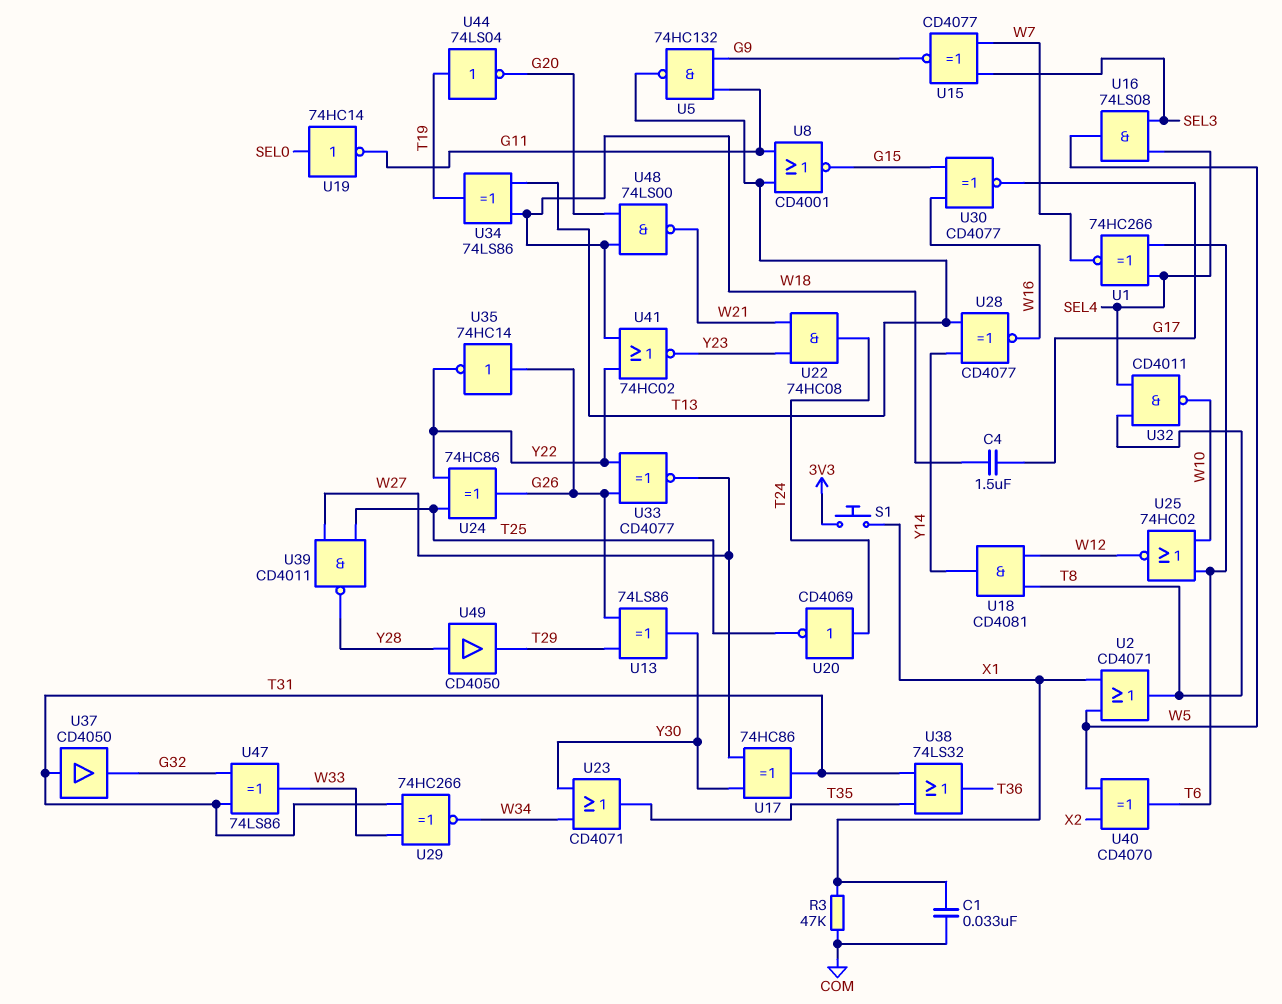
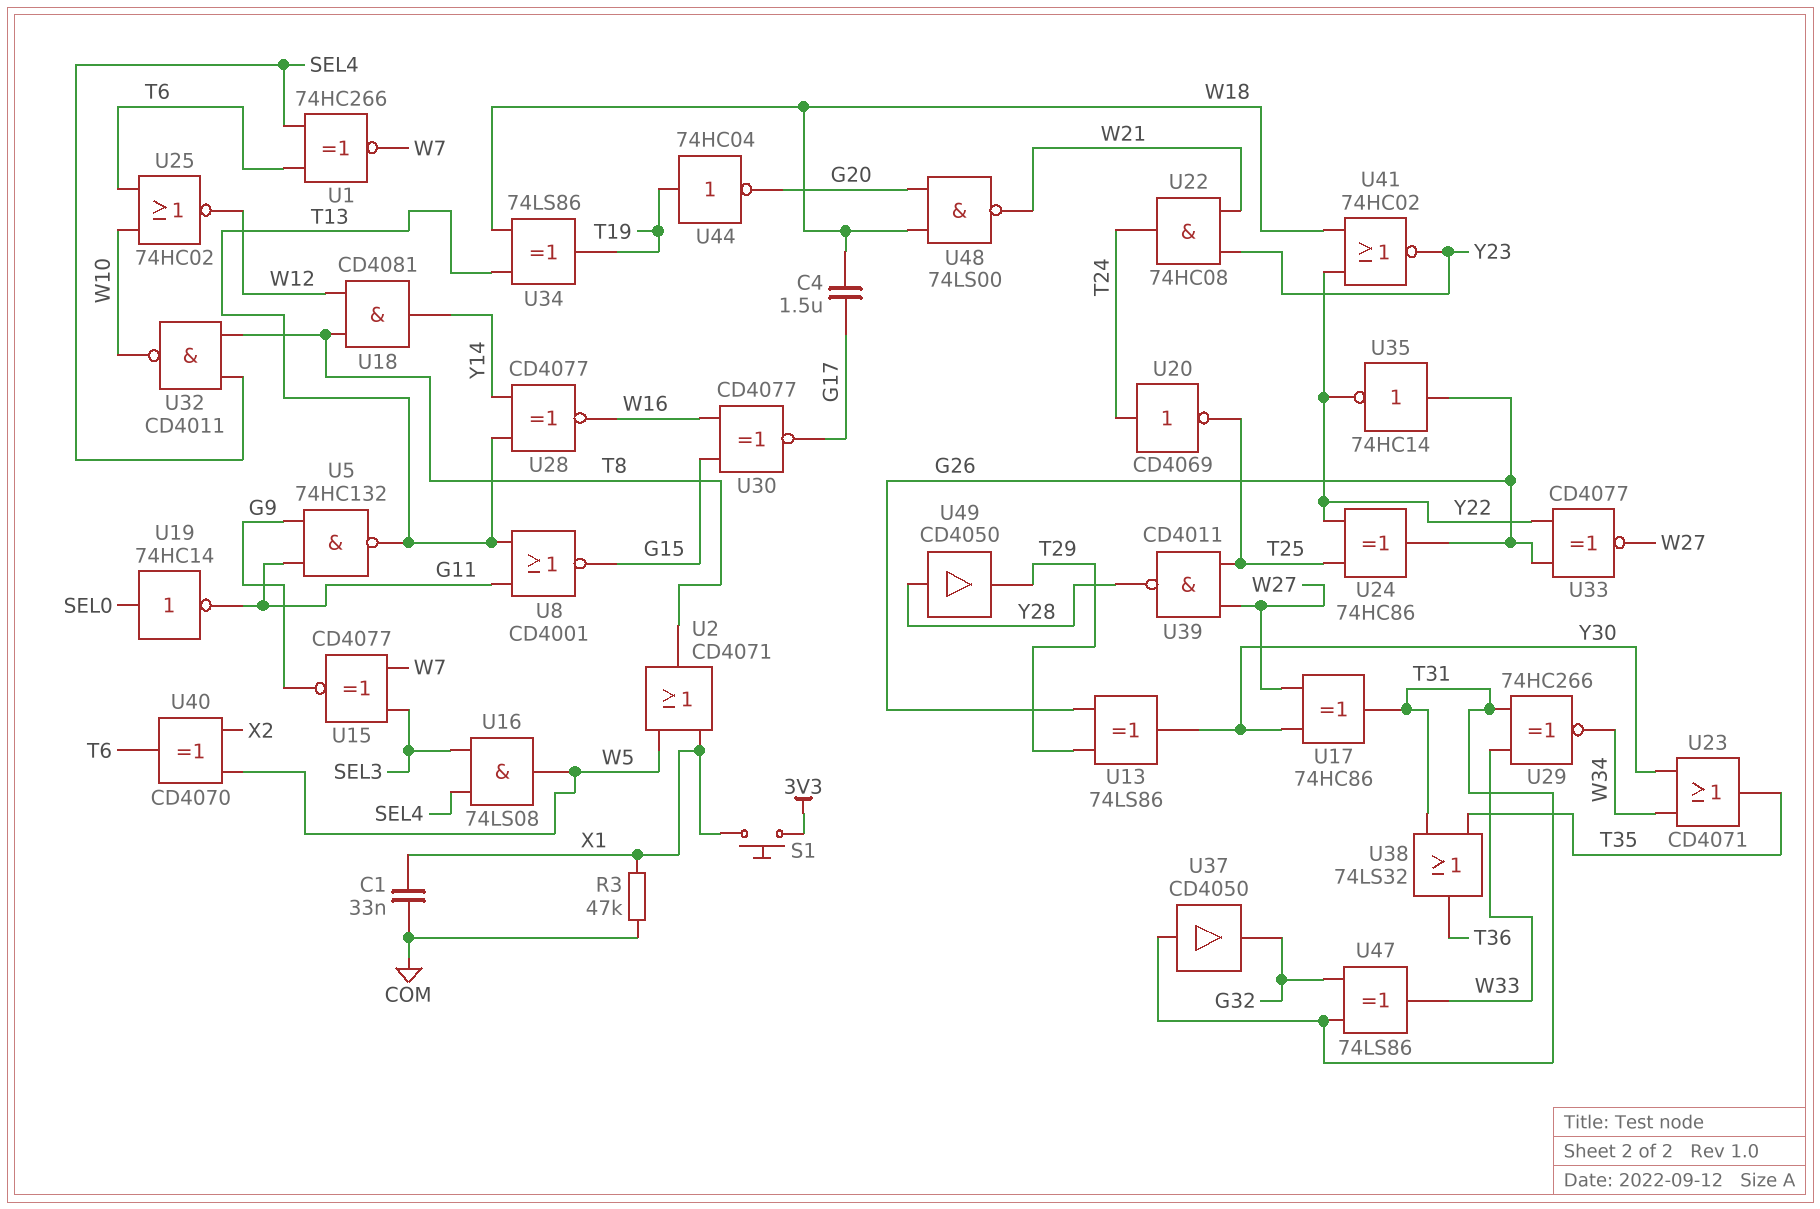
U44: NOT 74LS04 (in T19, out G20) -> NOT 74HC04 (in T19, out G20)

